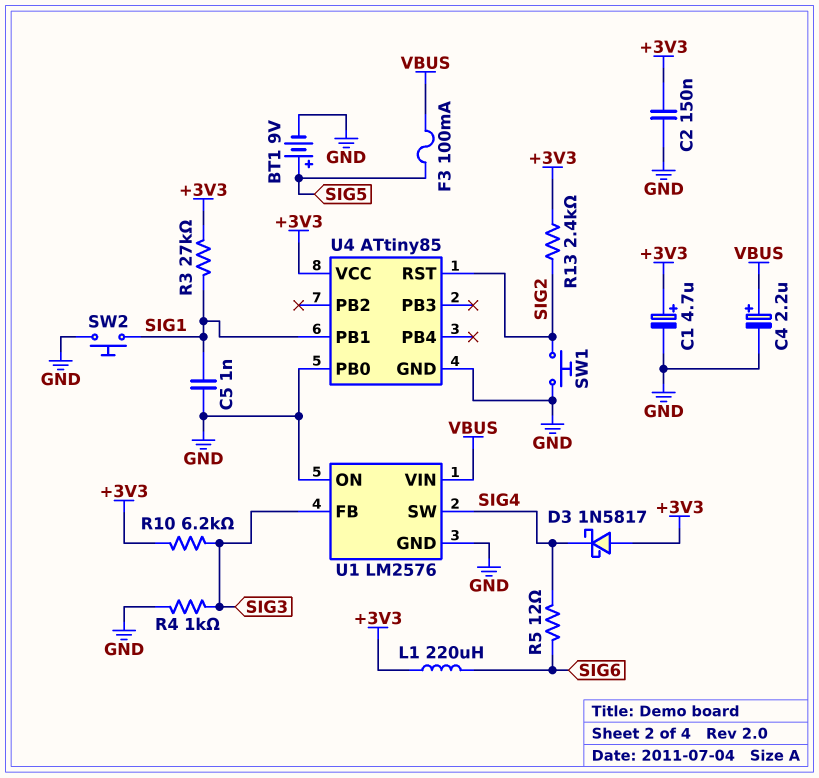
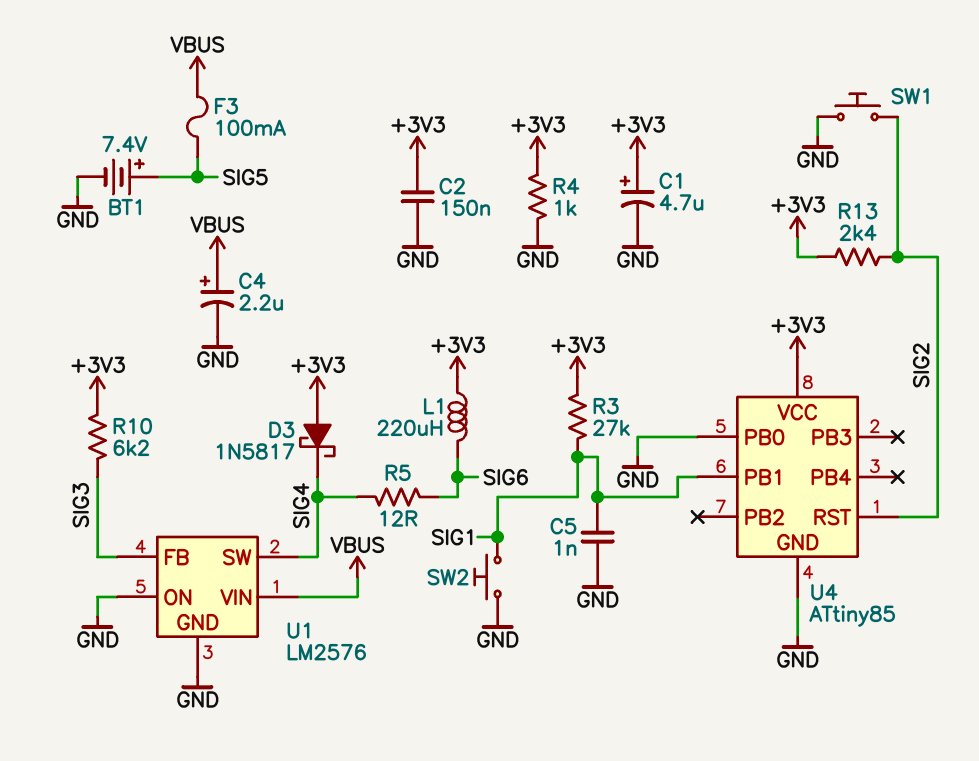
BT1: 9V (plus SIG5, minus GND) -> 7.4V (plus SIG5, minus GND)
R4: 1k (GND, SIG3) -> 1k (+3V3, GND)

